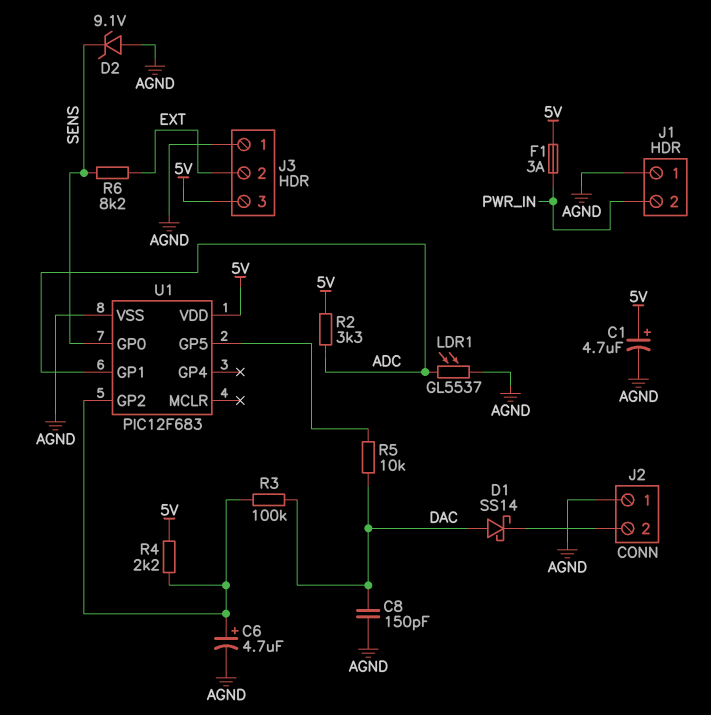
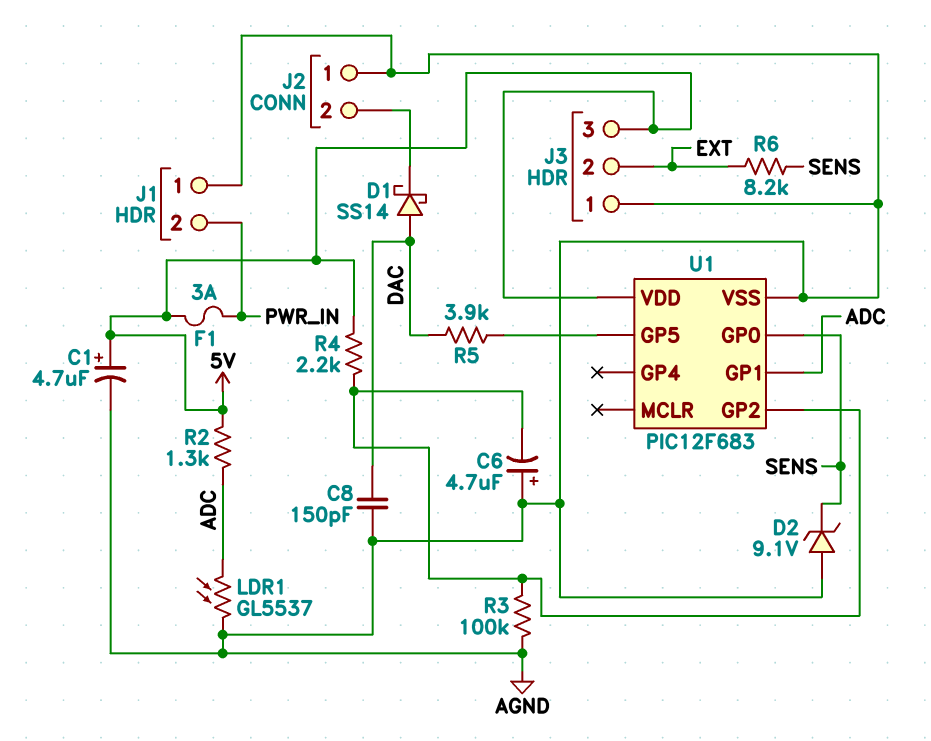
C6: 4.7uF (plus U1/GP2, minus AGND) -> 4.7uF (plus AGND, minus U1/GP2)
R2: 3.3k (5V, ADC) -> 1.3k (5V, ADC)
R3: 100k (DAC, U1/GP2) -> 100k (AGND, U1/GP2)
R5: 10k (DAC, U1/GP5) -> 3.9k (DAC, U1/GP5)

